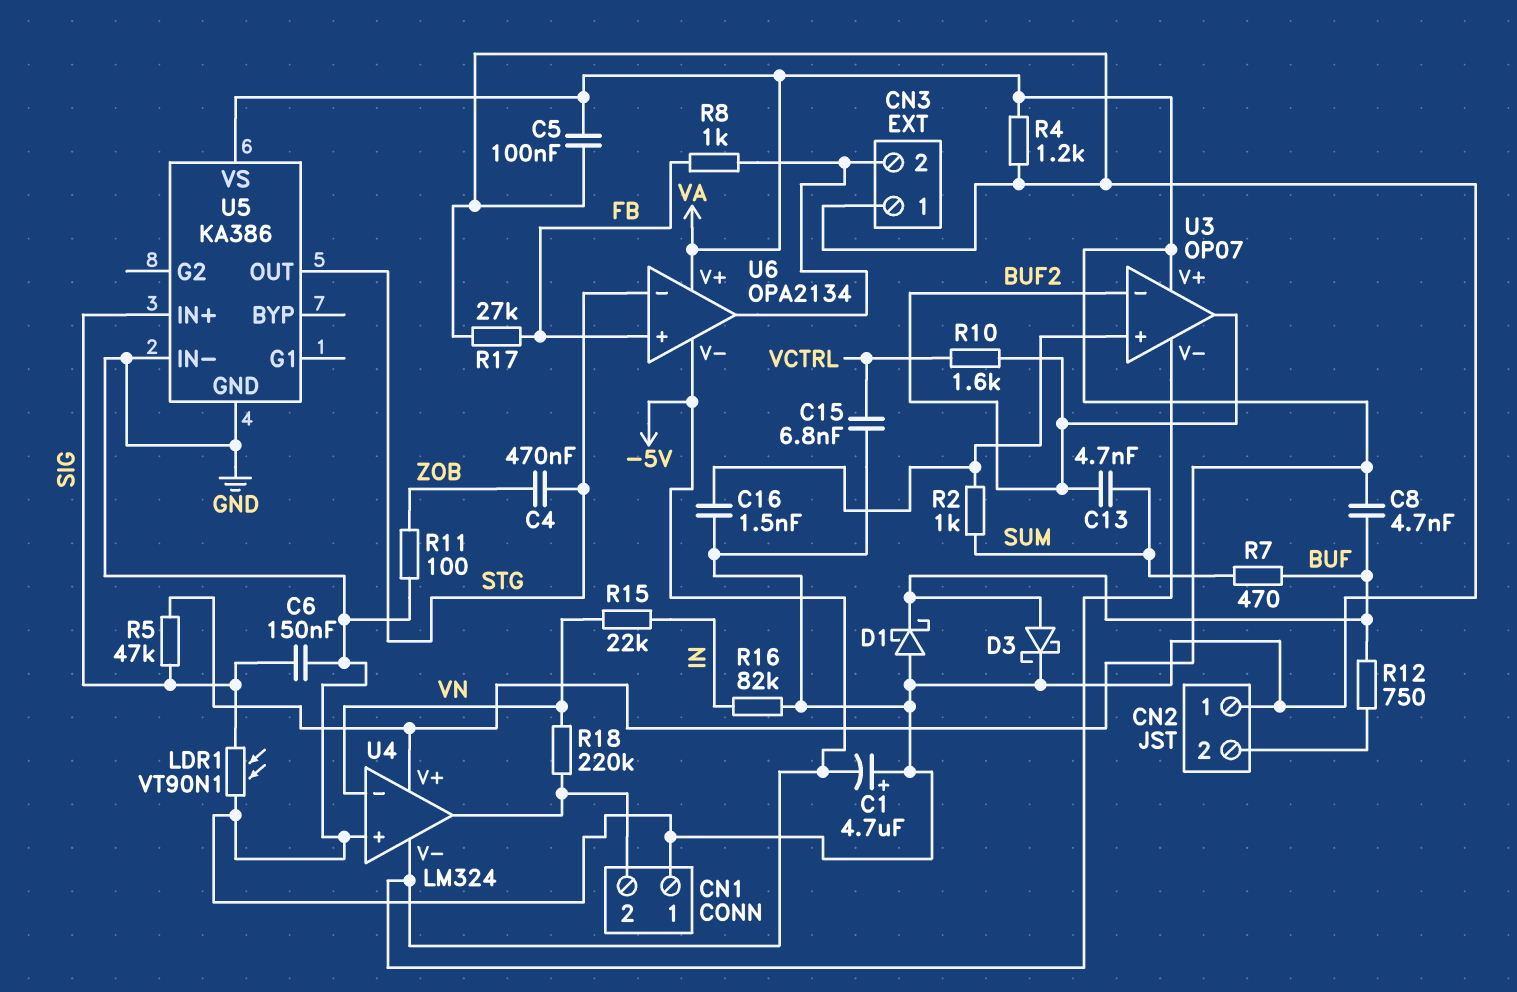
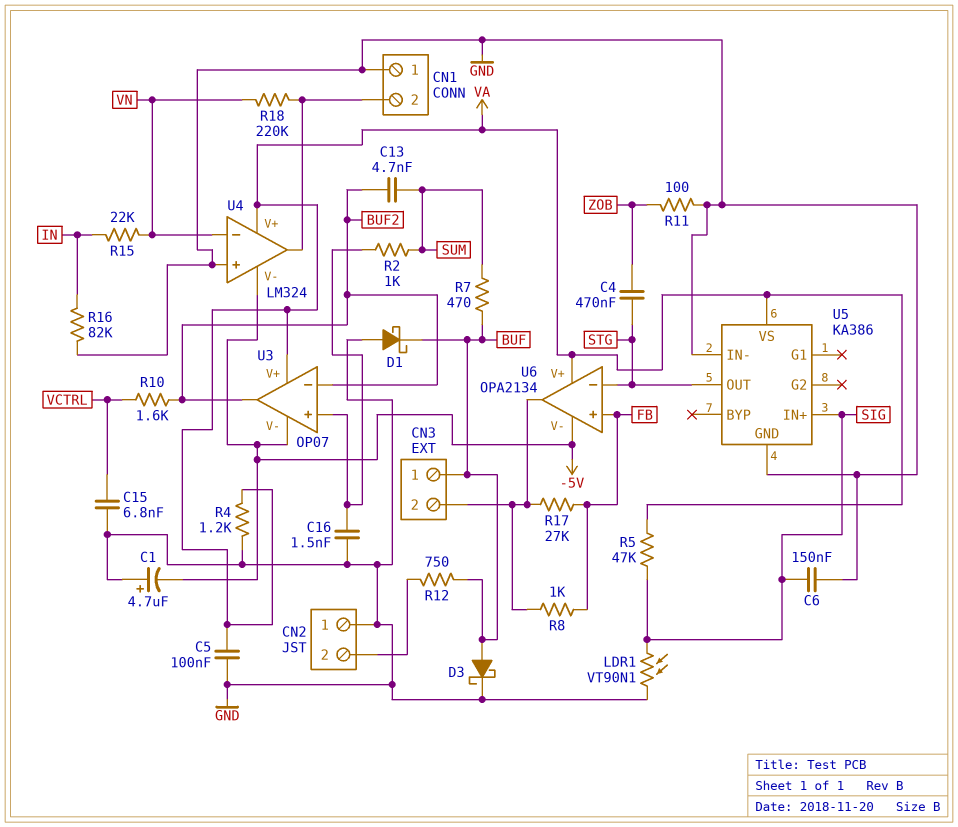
C8: 4.7nF (BUF, VA) -> none
CN3 pin 1: GND -> BUF
R17: 27k (FB, GND) -> 27k (CN3/2, FB)

